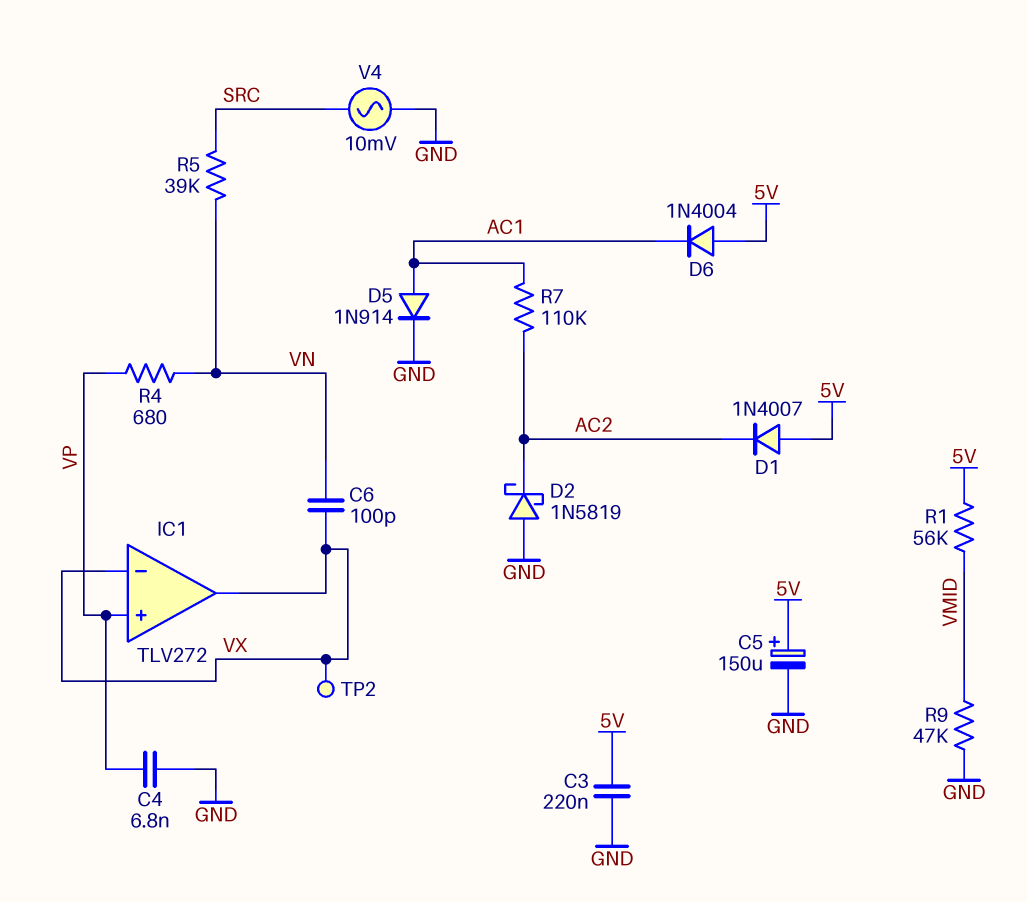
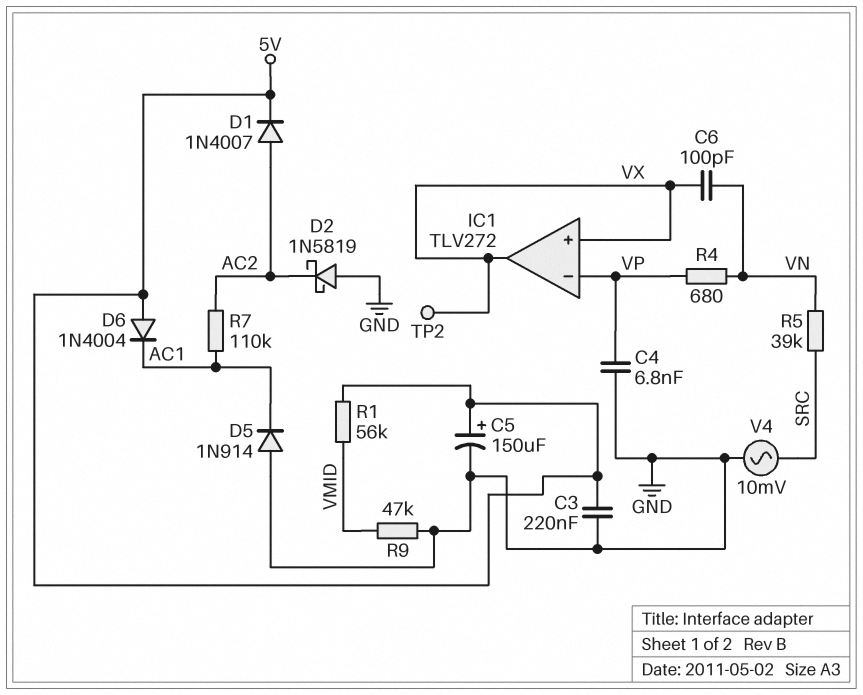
D1: diode 1N4007 (A 5V, K AC2) -> diode 1N4007 (A AC2, K 5V)
D5: diode 1N914 (A AC1, K GND) -> diode 1N914 (A GND, K AC1)
IC1 pin in+: VP -> VX
IC1 pin in-: VX -> VP

